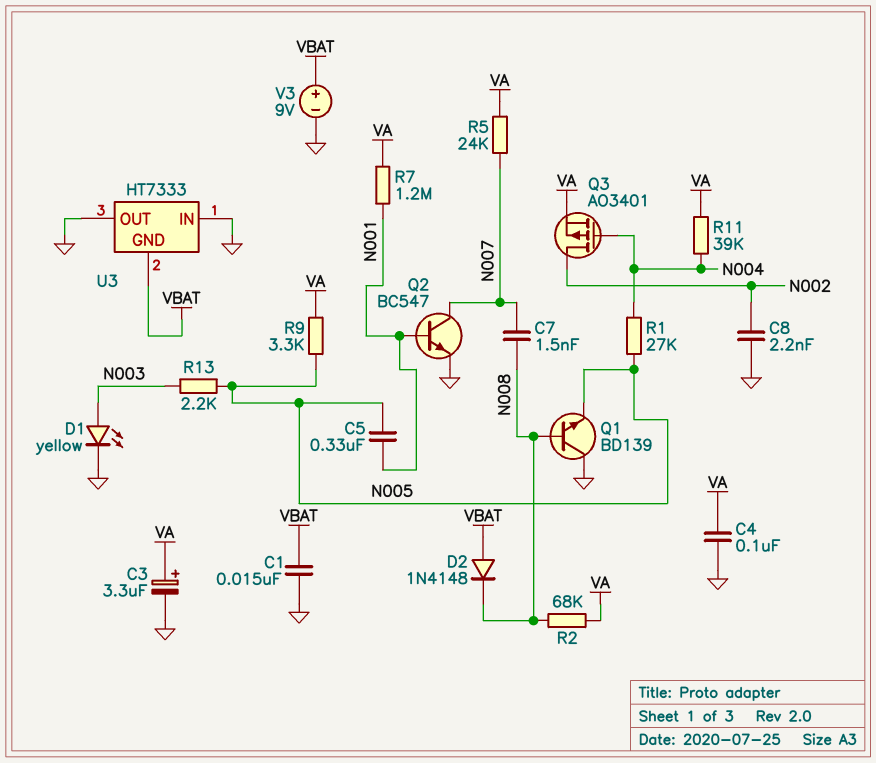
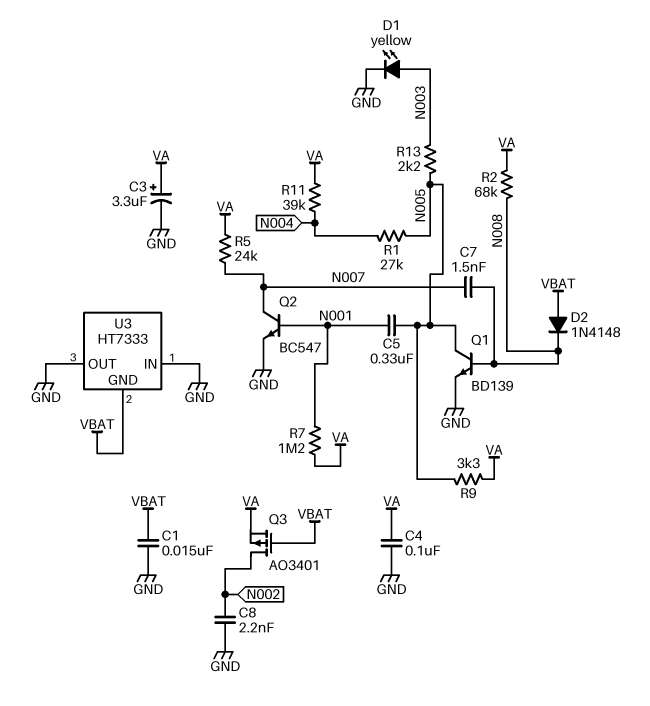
Q1: NPN BD139 (B N008, C GND, E N005) -> NPN BD139 (B N008, C N005, E GND)
Q3: PMOS AO3401 (G N004, D N002, S VA) -> PMOS AO3401 (G VBAT, D N002, S VA)
V3: 9V (plus VBAT, minus GND) -> none

